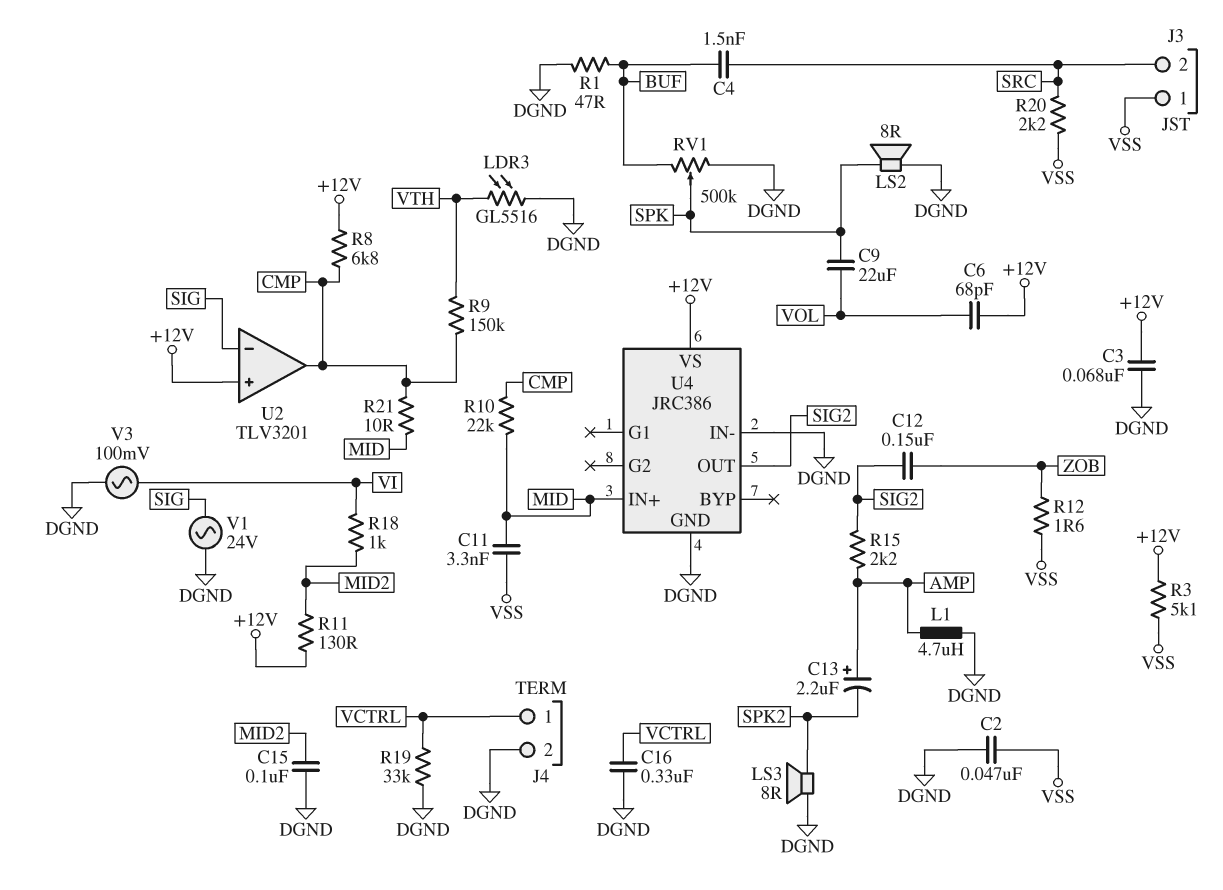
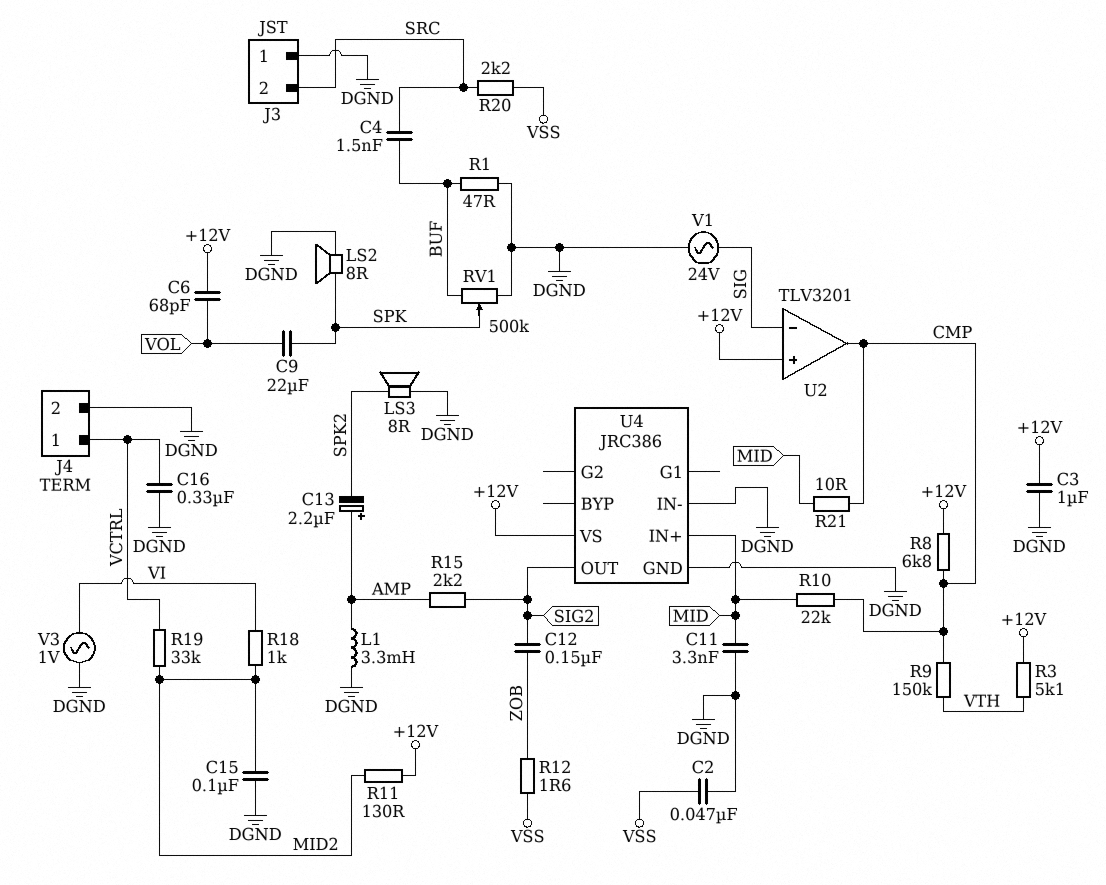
C3: 68nF (+12V, DGND) -> 1uF (+12V, DGND)
C11: 3.3nF (MID, VSS) -> 3.3nF (DGND, MID)
J3 pin 1: VSS -> DGND
L1: 4.7uH (AMP, DGND) -> 3.3mH (AMP, DGND)
LDR3: GL5516 (DGND, VTH) -> none
R3: 5.1k (+12V, VSS) -> 5.1k (+12V, VTH)
R19: 33k (DGND, VCTRL) -> 33k (MID2, VCTRL)
V3: AC 100mV (DGND, VI) -> AC 1V (DGND, VI)

